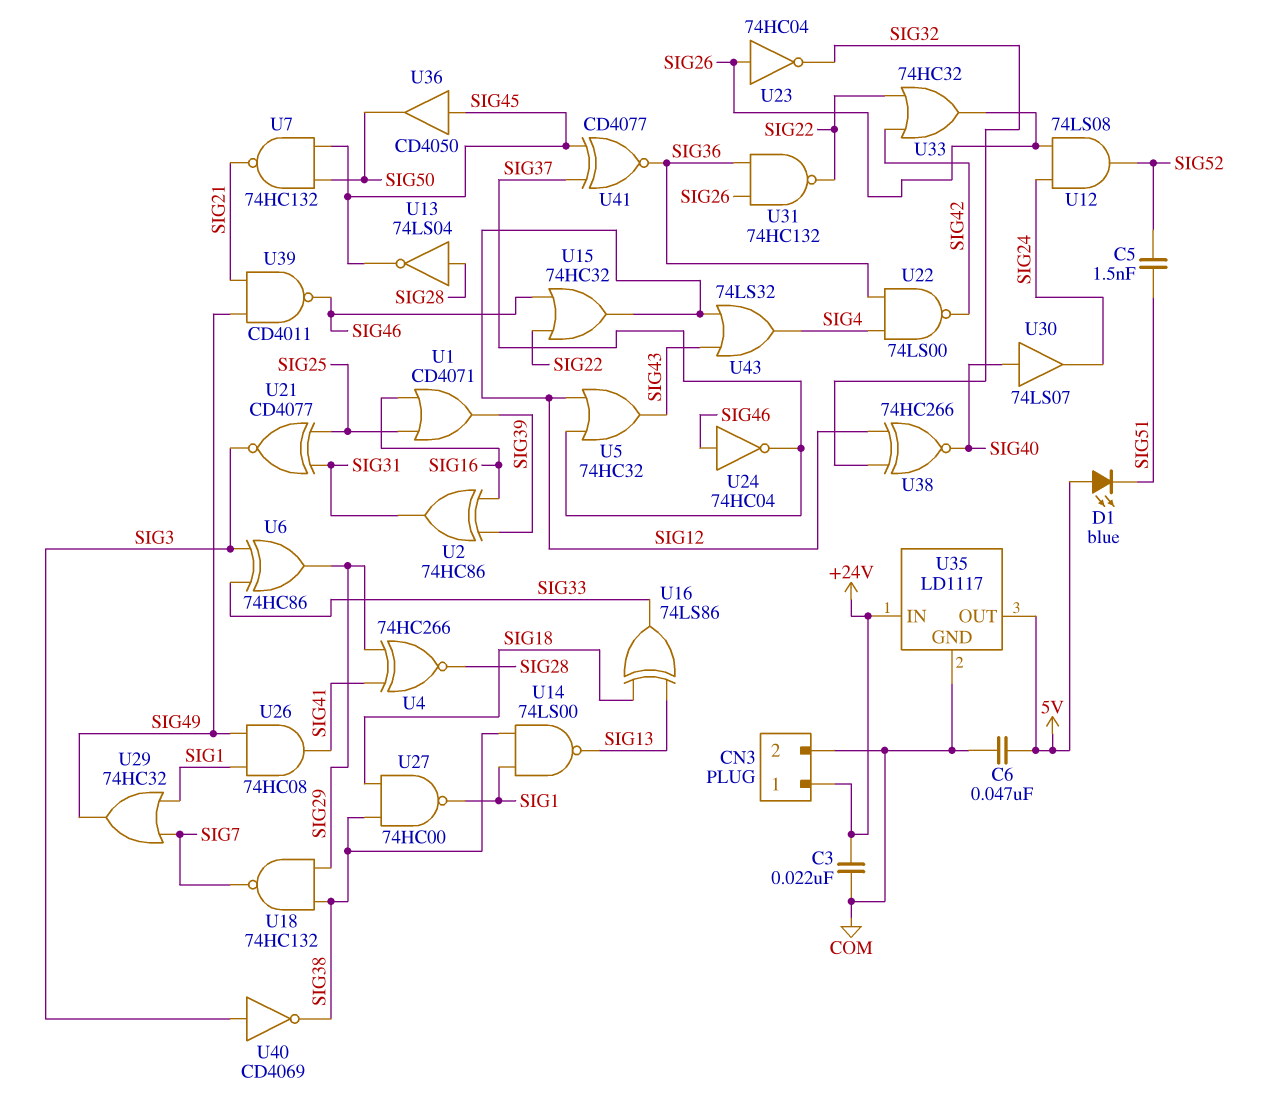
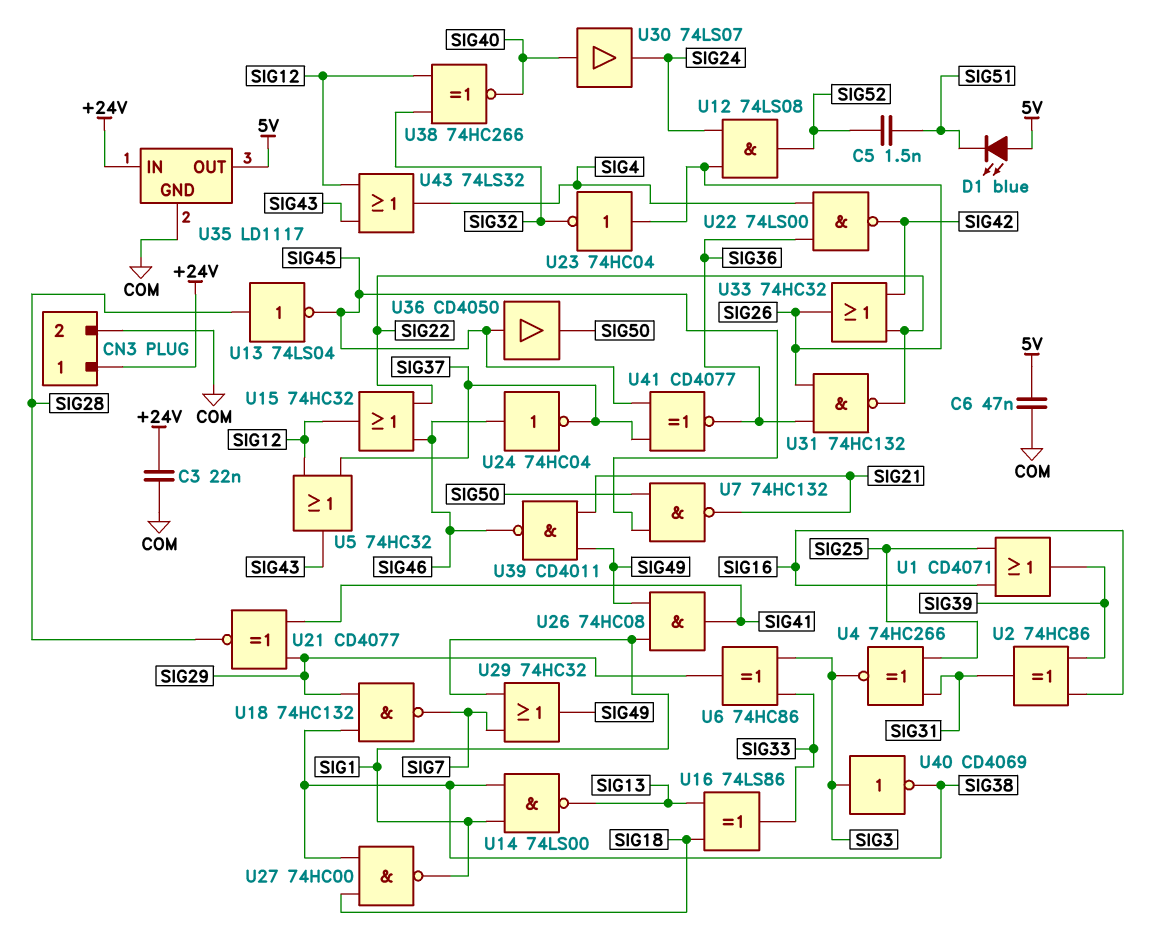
U4: XNOR 74HC266 (in SIG29, in SIG41, out SIG28) -> XNOR 74HC266 (in SIG25, in SIG31, out SIG3)
U21: XNOR CD4077 (in SIG25, in SIG31, out SIG3) -> XNOR CD4077 (in SIG29, in SIG41, out SIG28)

